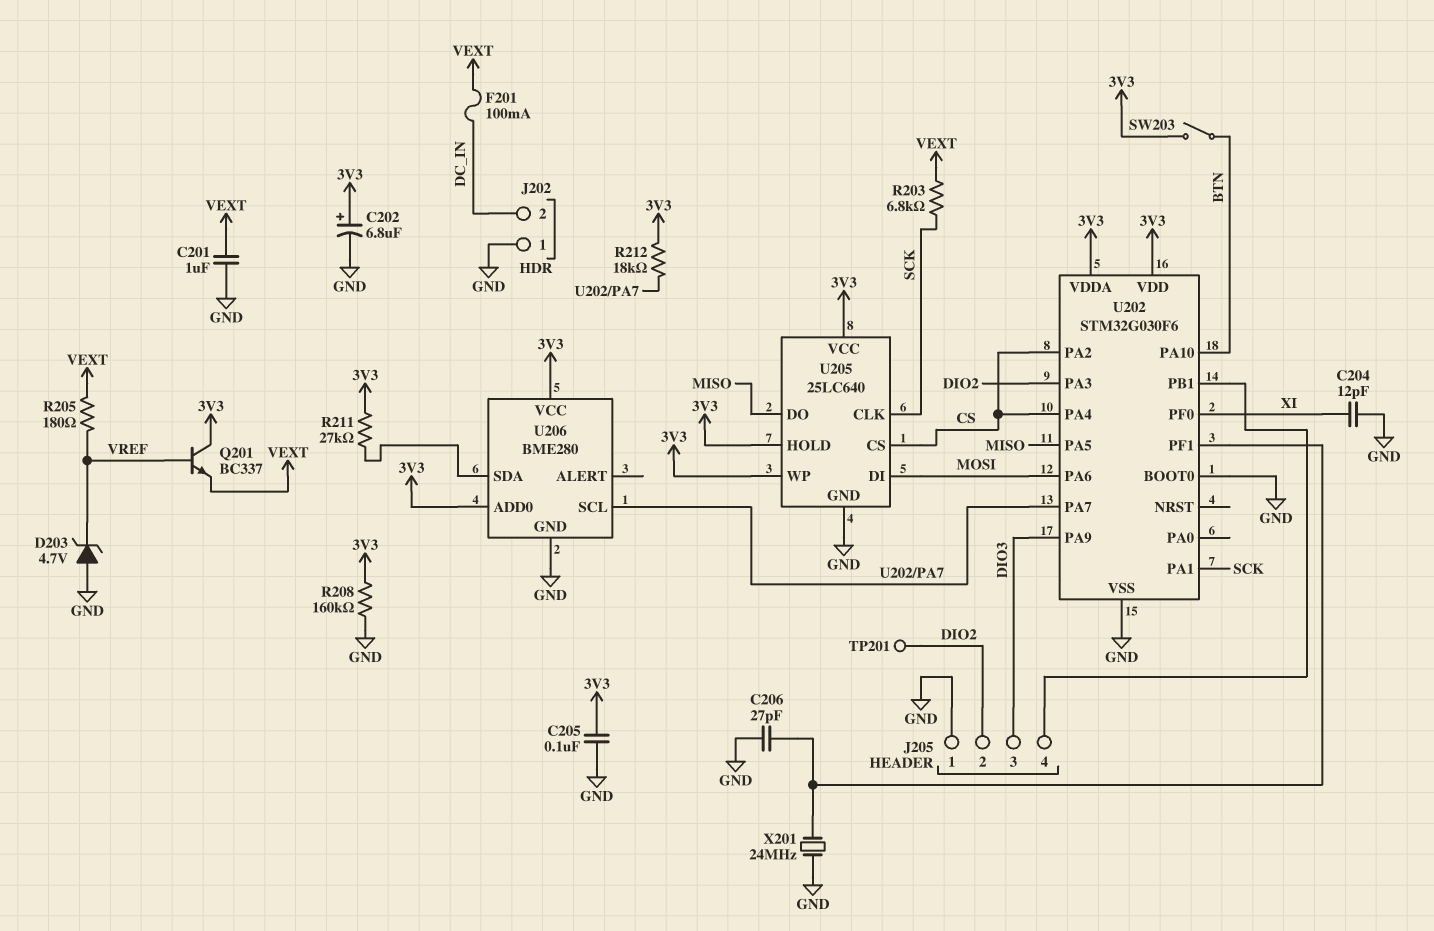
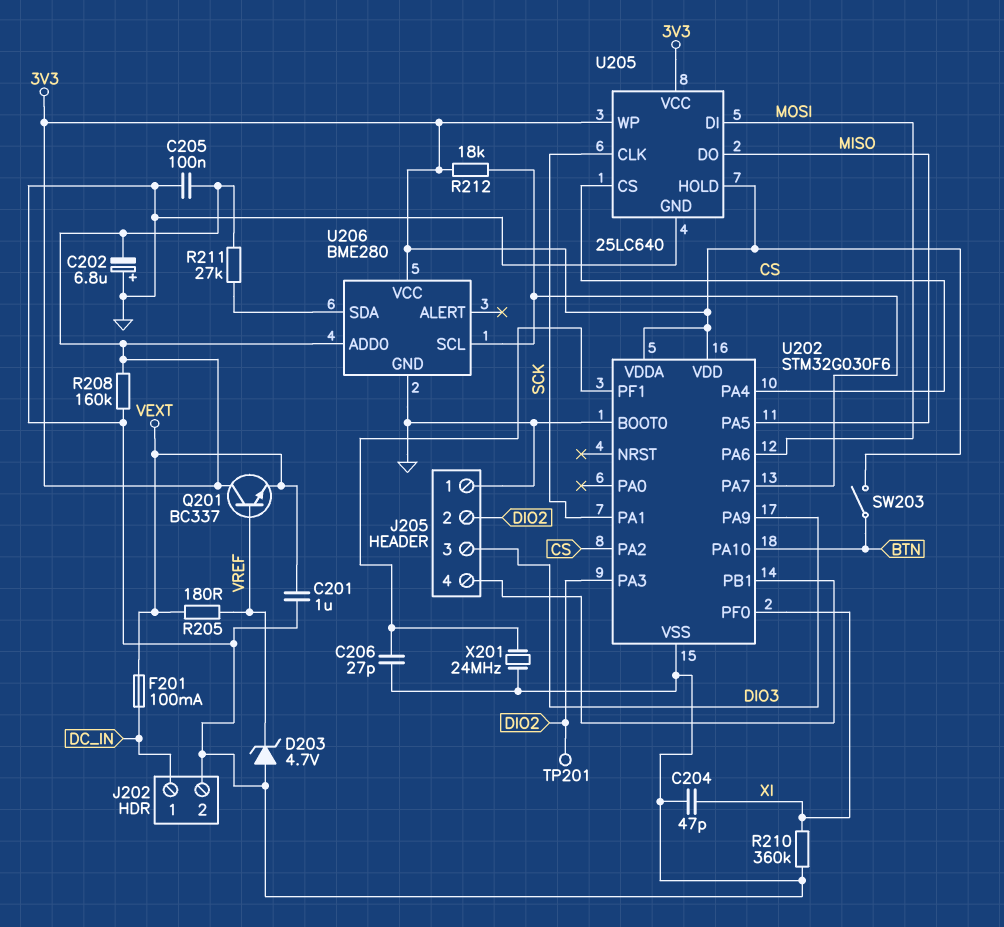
C202: 6.8uF (plus 3V3, minus GND) -> 6.8uF (plus GND, minus 3V3)
C204: 12pF (GND, XI) -> 47pF (GND, XI)
J202 pin 1: GND -> DC_IN
J202 pin 2: DC_IN -> GND
R203: 6.8k (SCK, VEXT) -> none
R210: none -> 360k (GND, XI)

